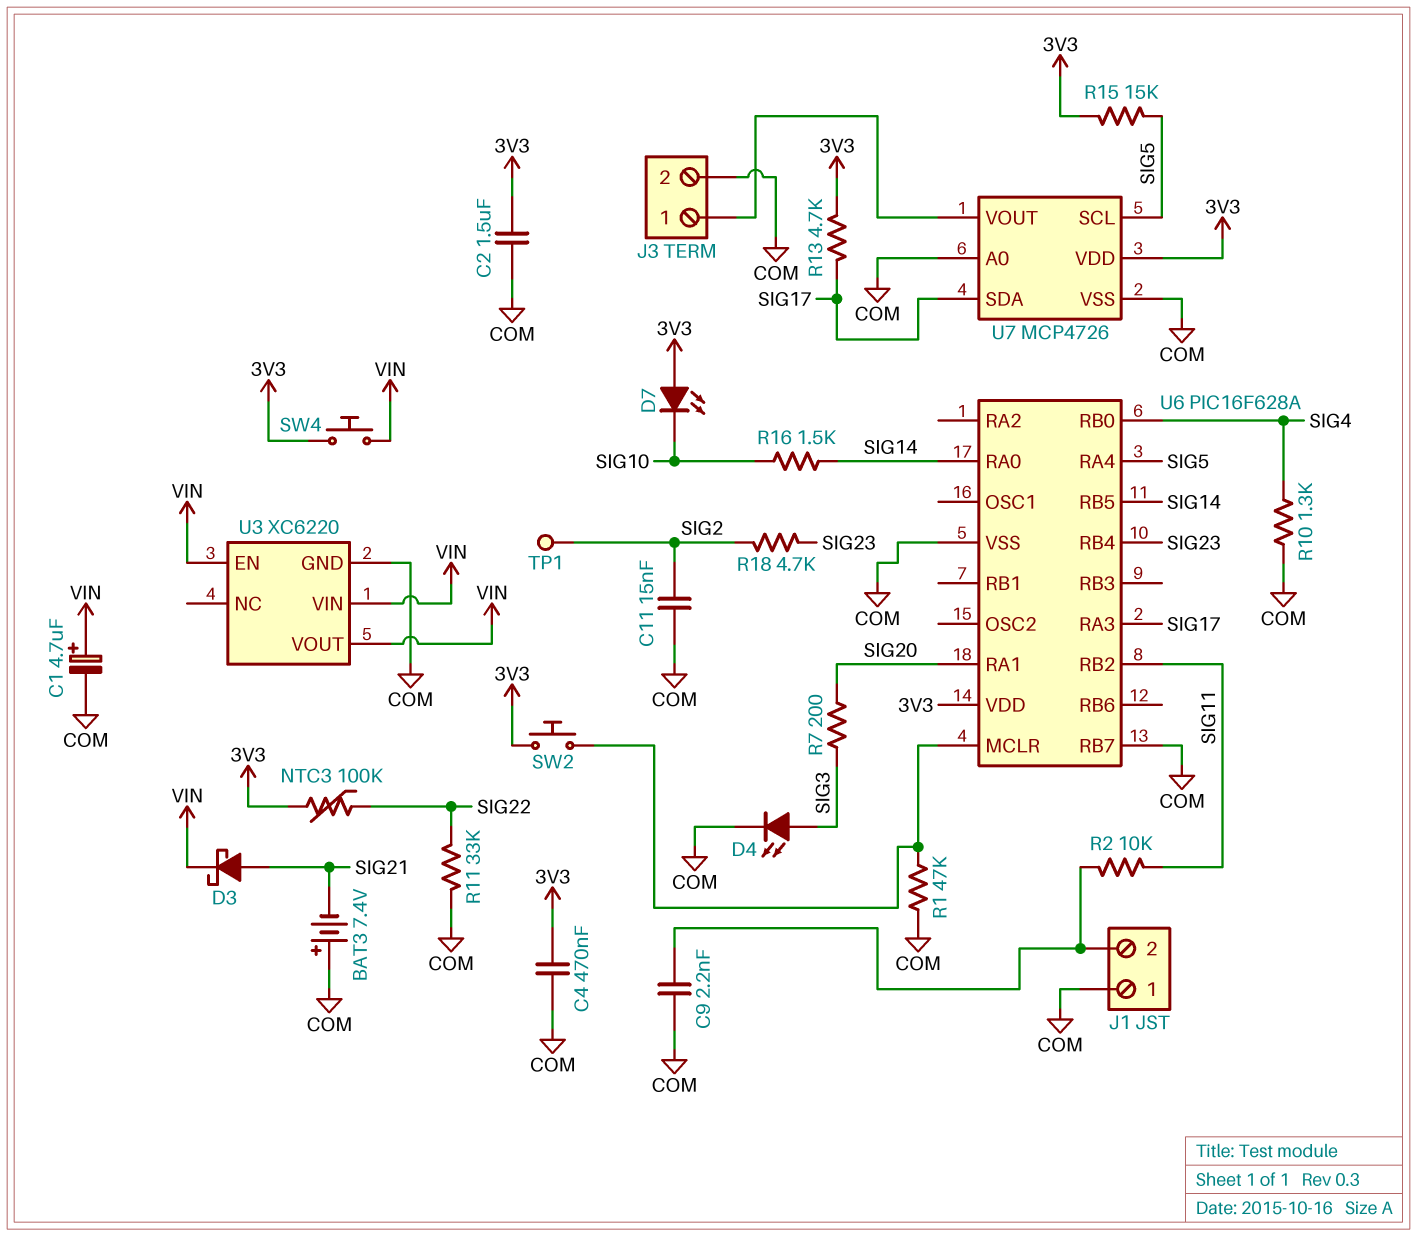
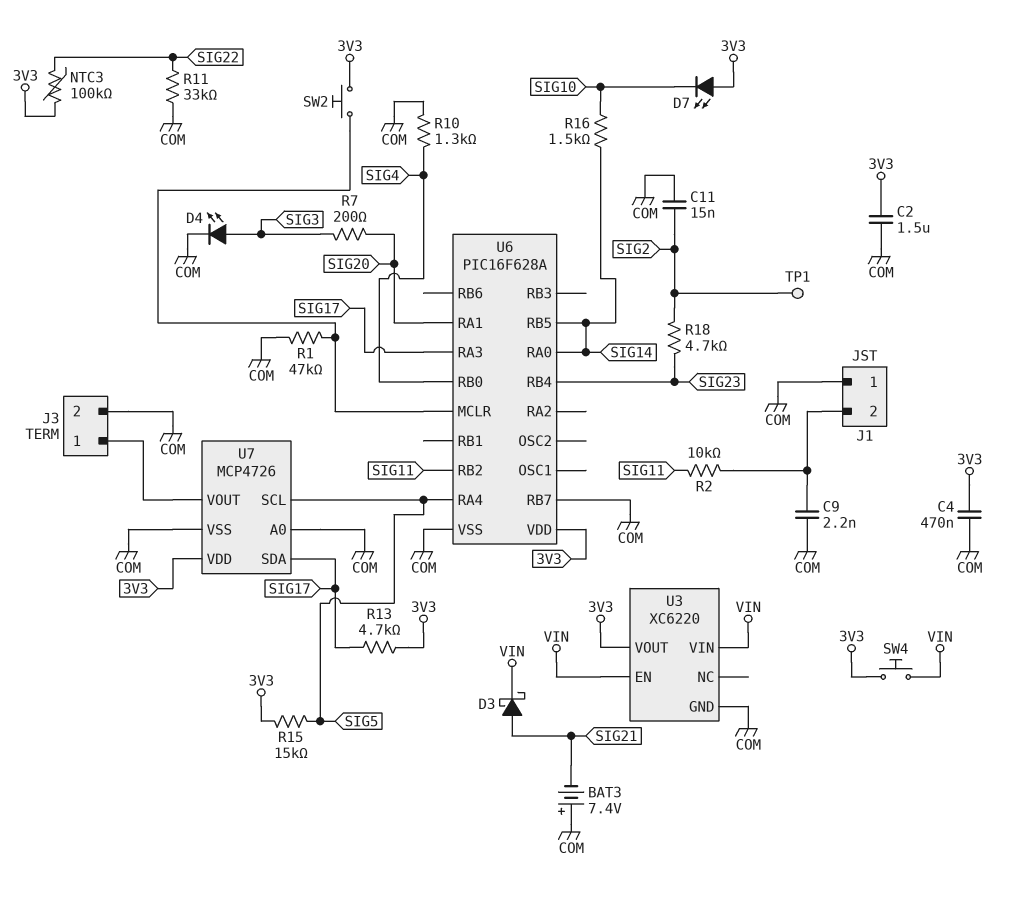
C1: 4.7uF (plus VIN, minus COM) -> none
U3 pin VOUT: VIN -> 3V3

